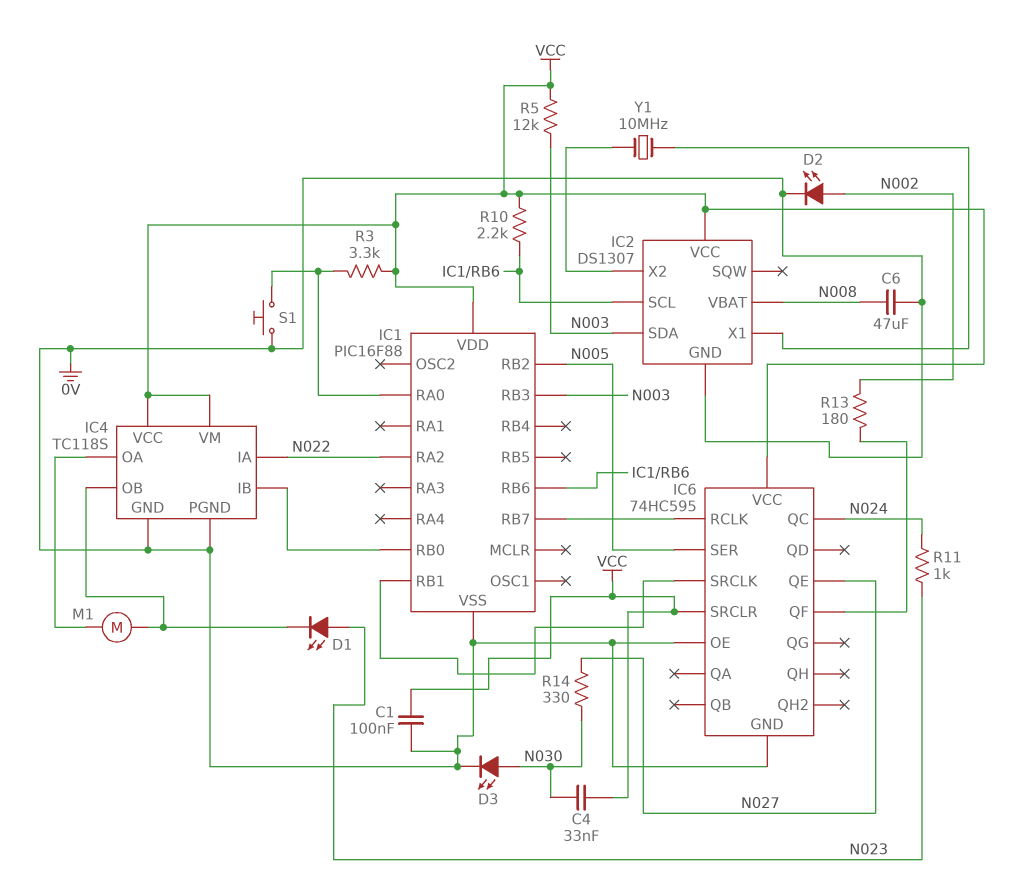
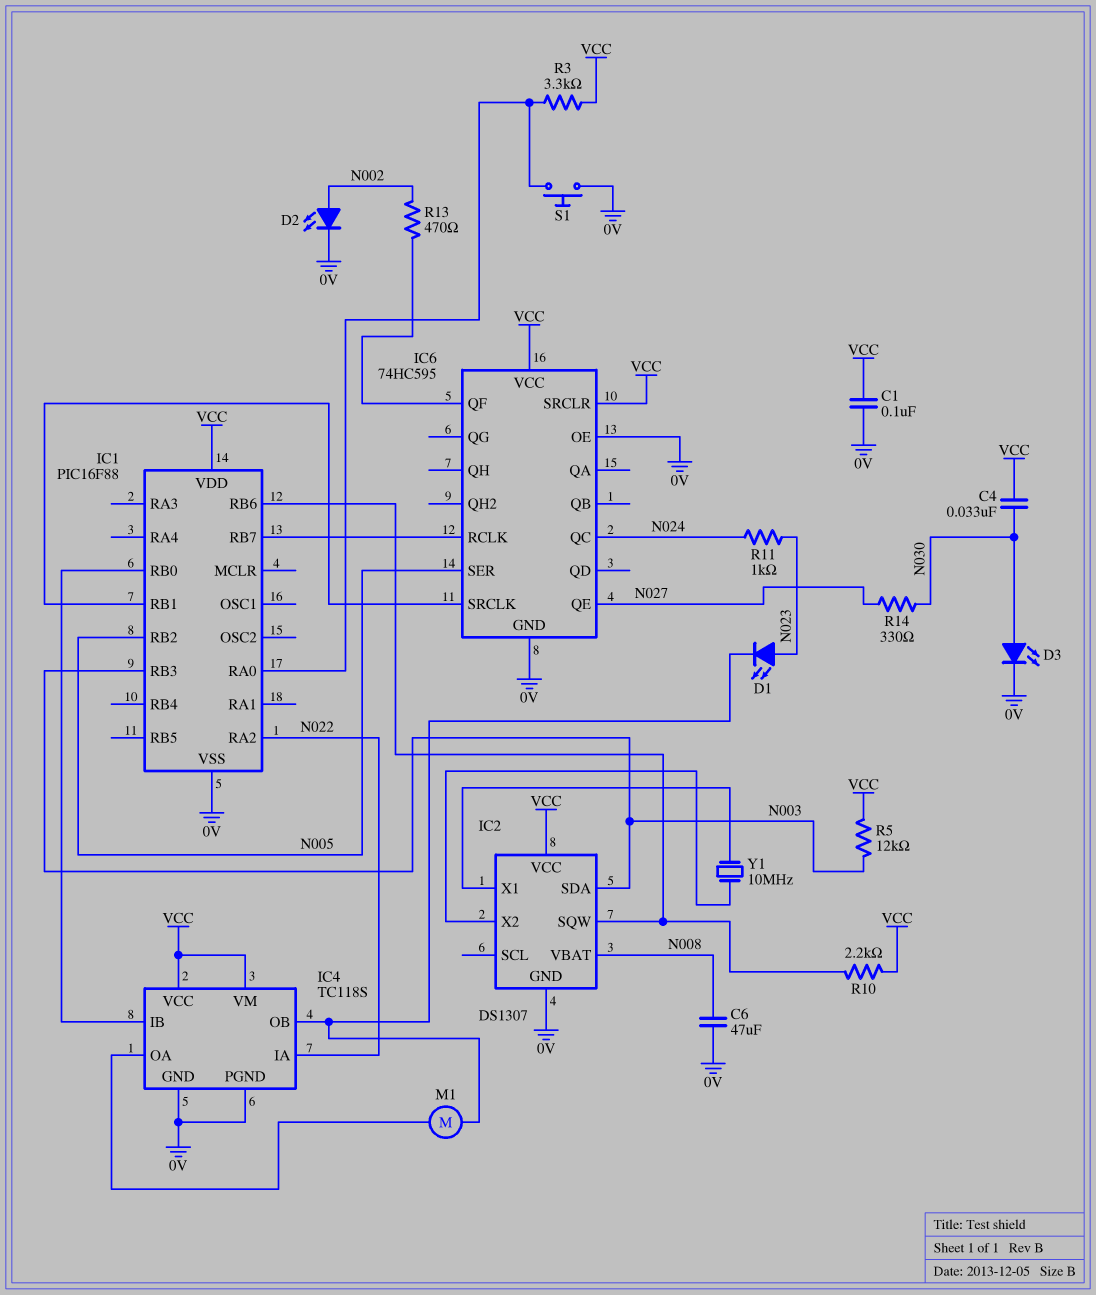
IC2 pin SCL: IC1/RB6 -> none
IC2 pin SQW: none -> IC1/RB6
R13: 180 (IC6/QF, N002) -> 470 (IC6/QF, N002)

